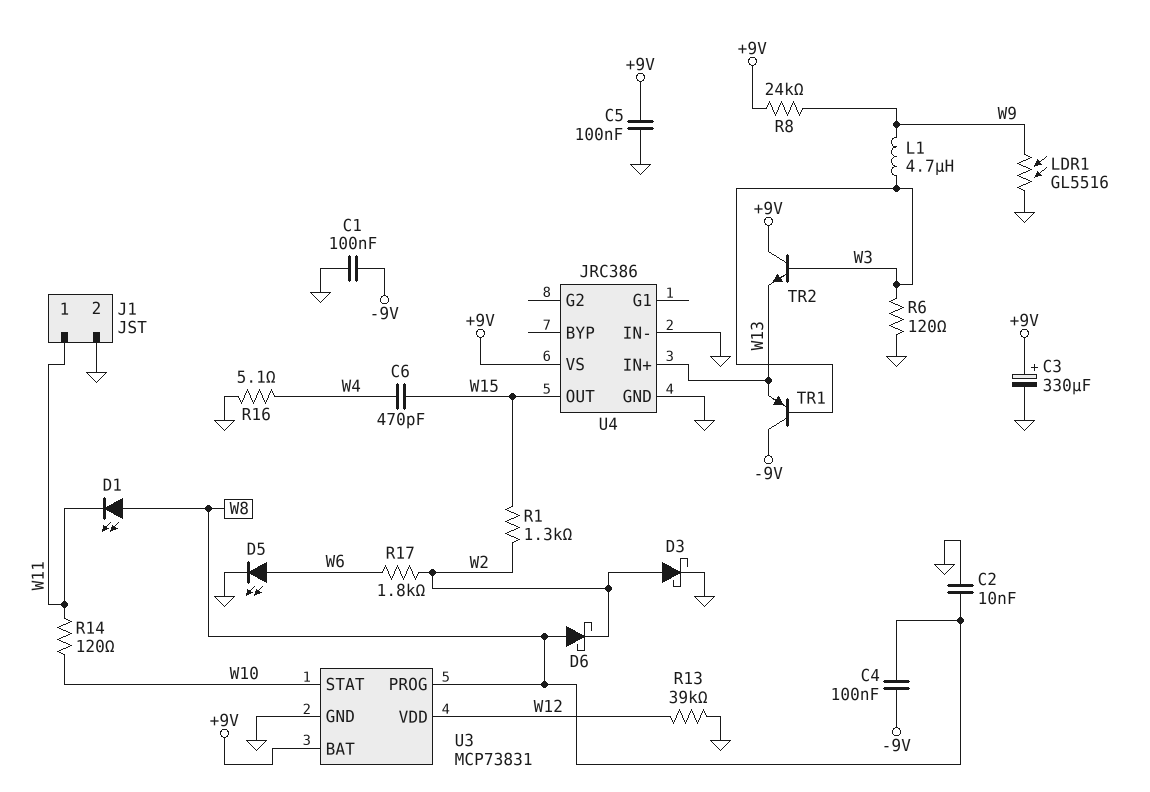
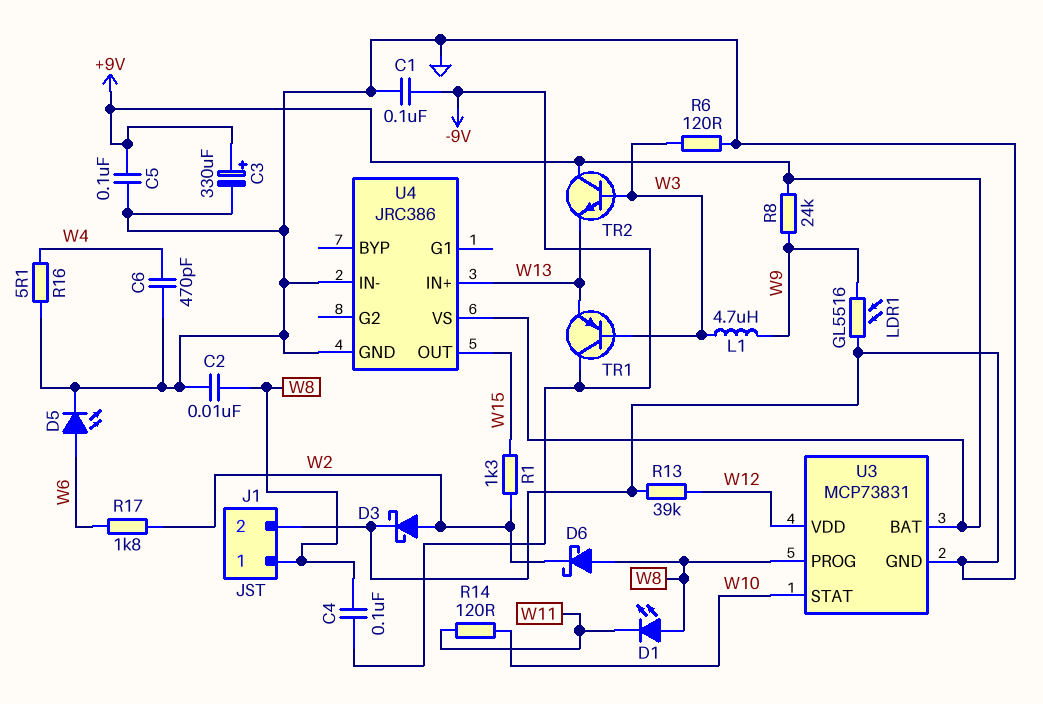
C6: 470pF (W4, W15) -> 470pF (GND, W4)
J1 pin 1: W11 -> W8

